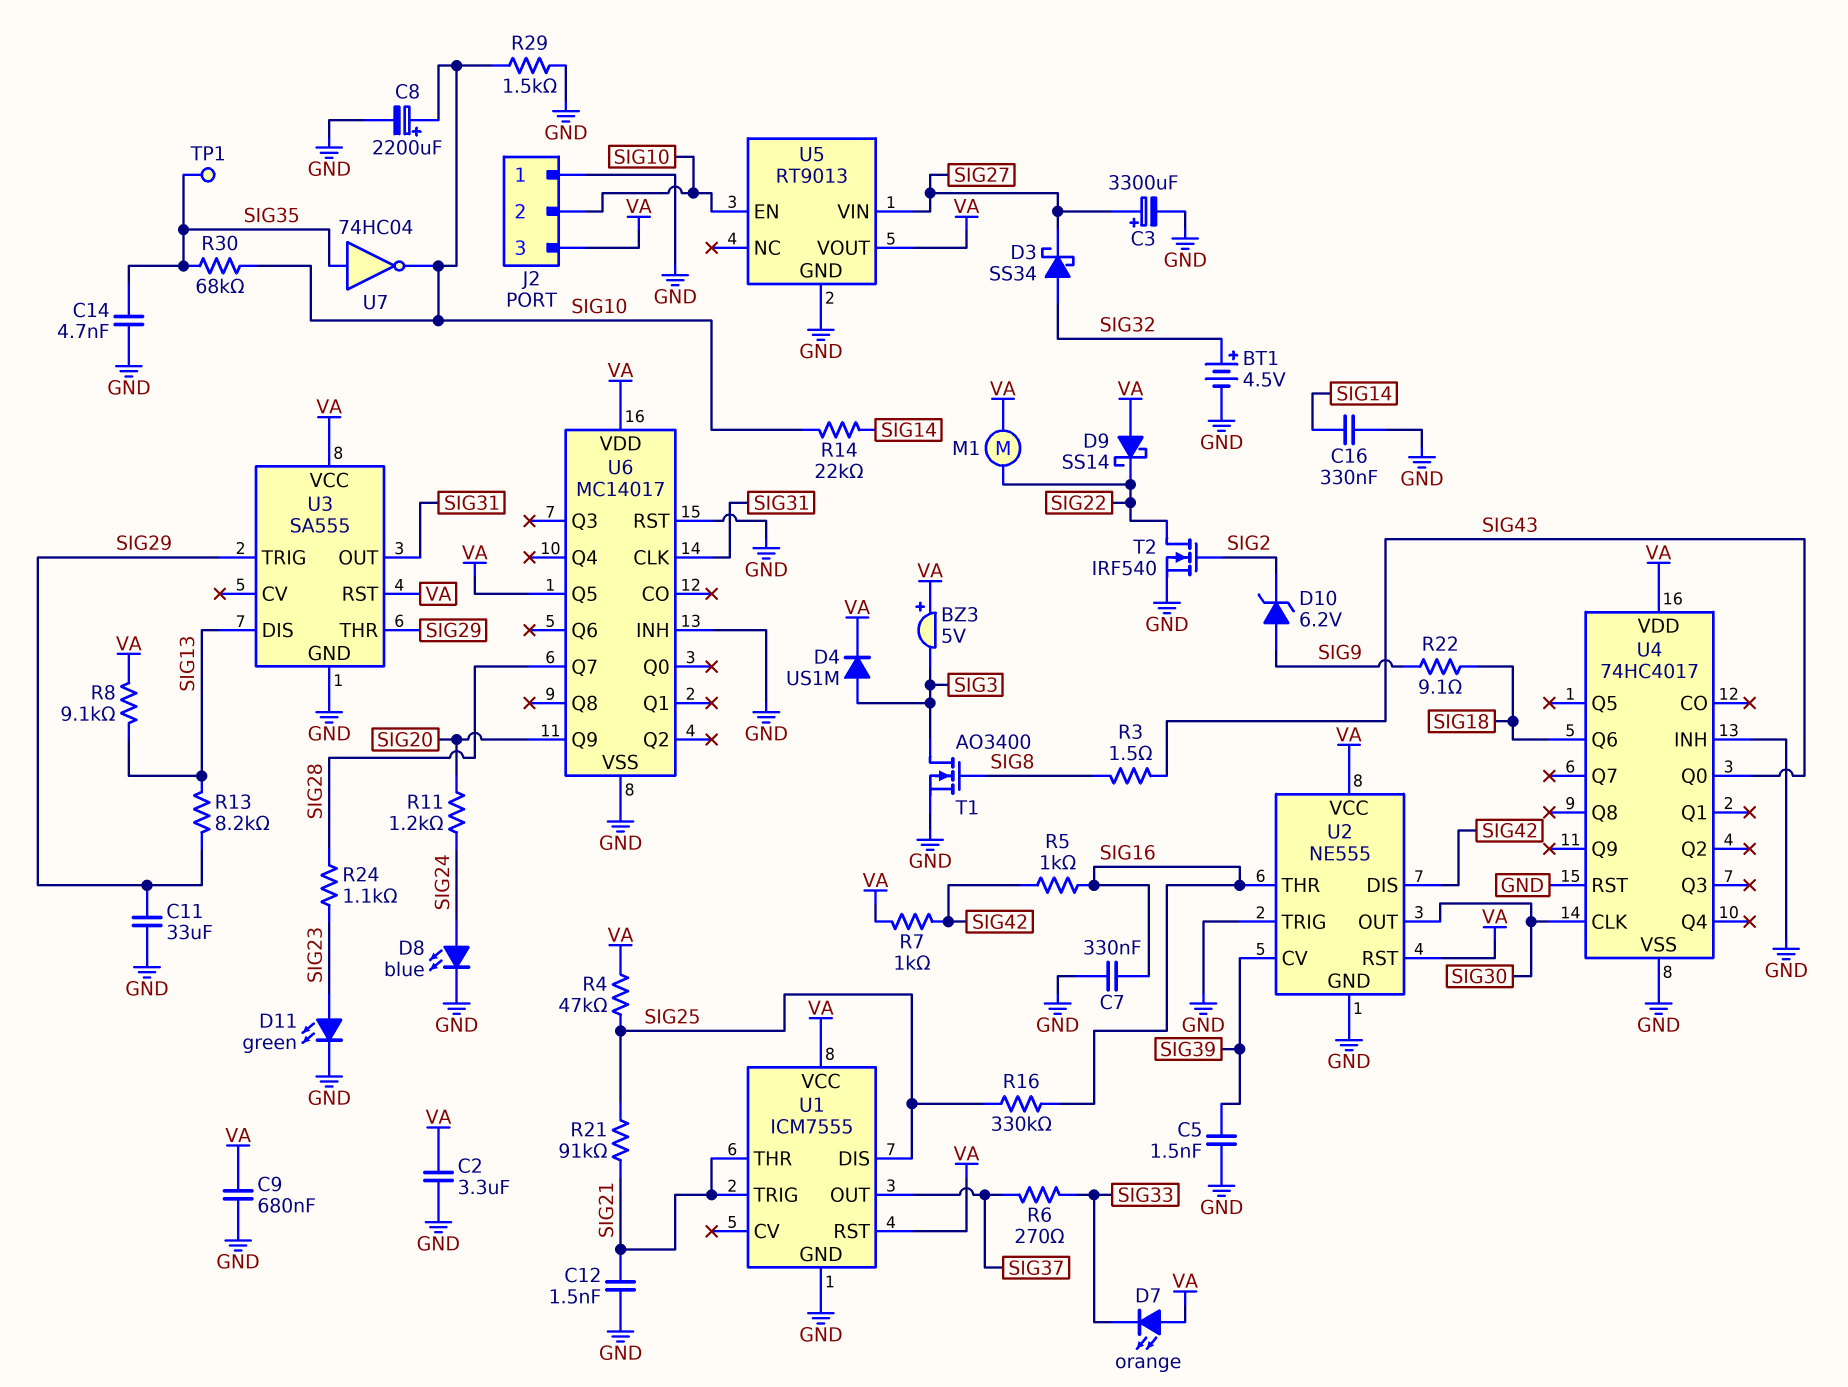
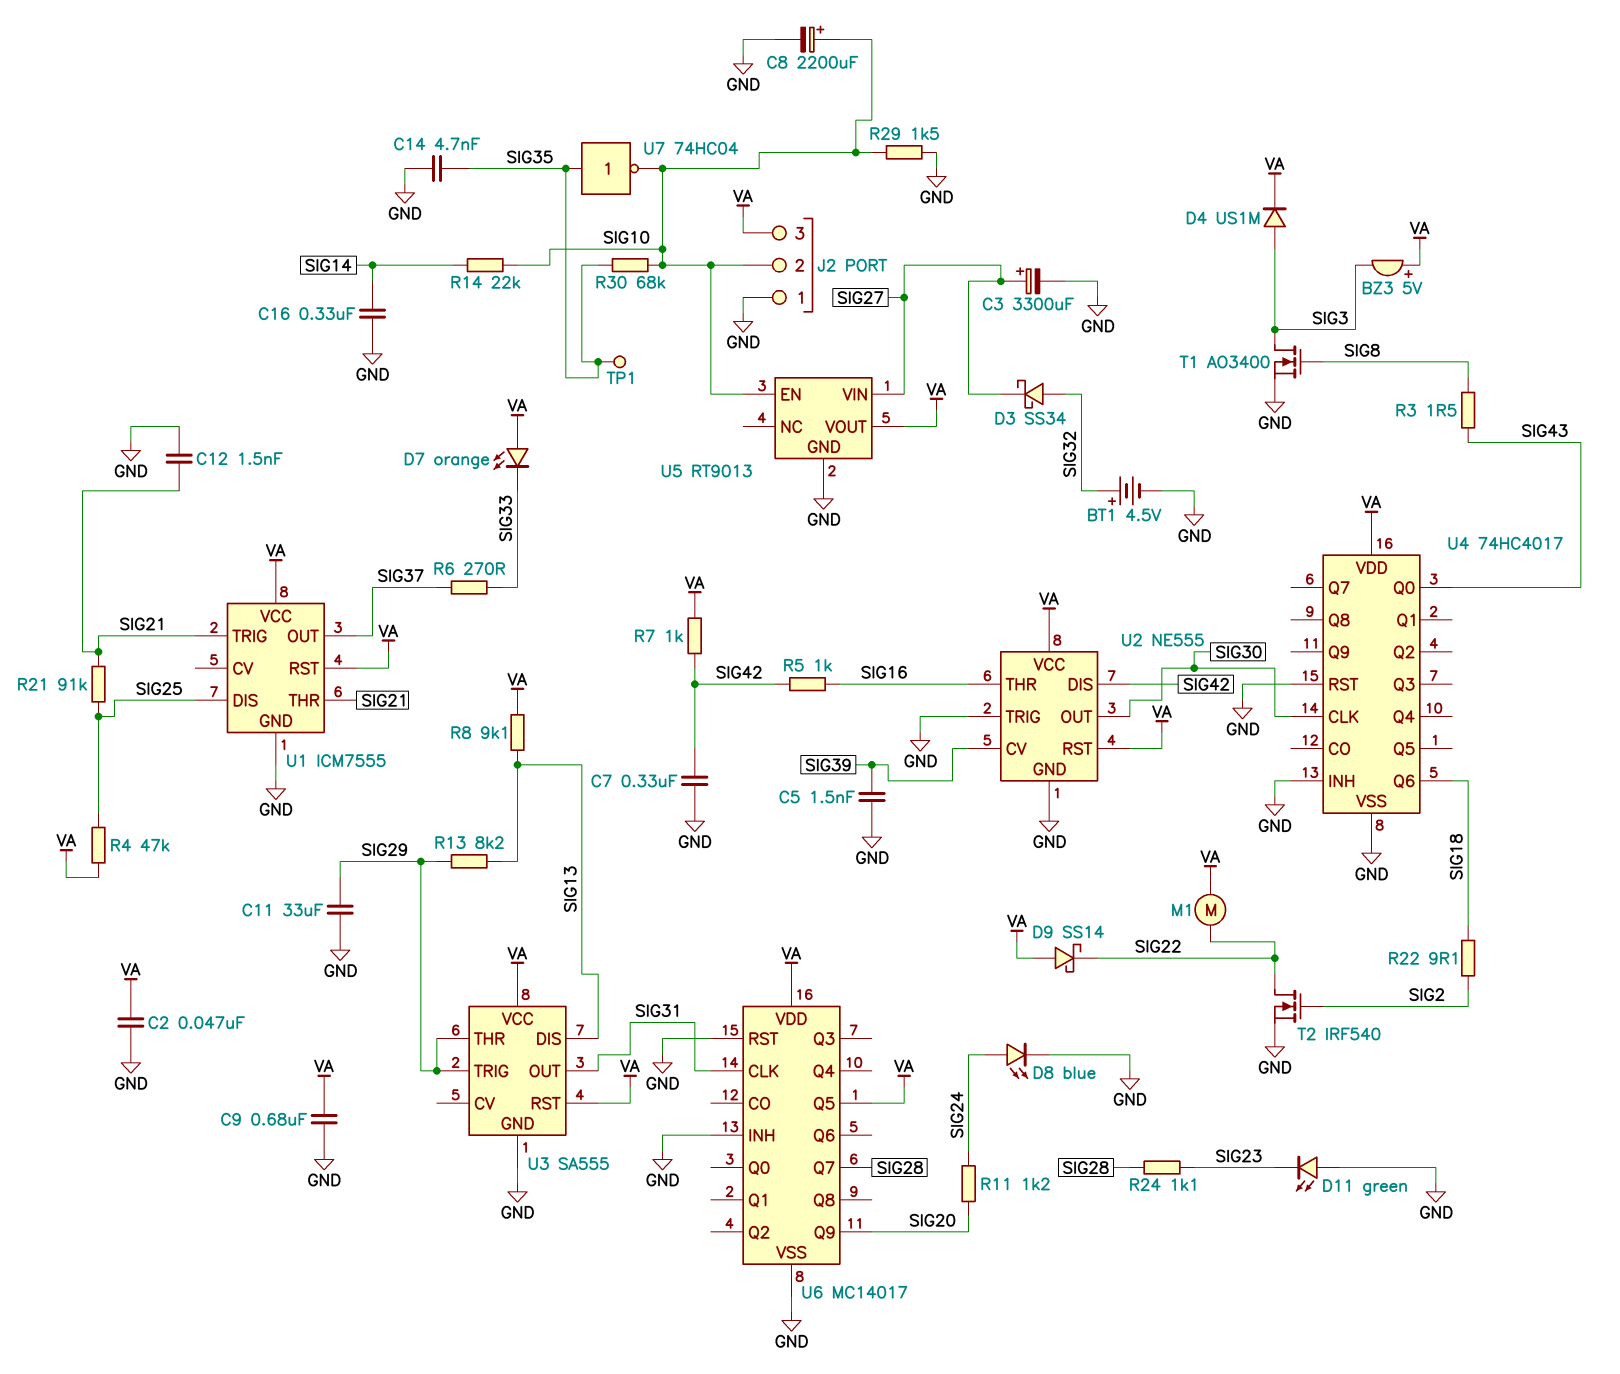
C2: 3.3uF (GND, VA) -> 47nF (GND, VA)
C7: 330nF (GND, SIG16) -> 330nF (GND, SIG42)
D10: zener 6.2V (A SIG9, K SIG2) -> none
D11: LED green (A SIG23, K GND) -> LED green (A GND, K SIG23)
R16: 330k (SIG16, SIG25) -> none
R22: 9.1 (SIG9, SIG18) -> 9.1 (SIG2, SIG18)

